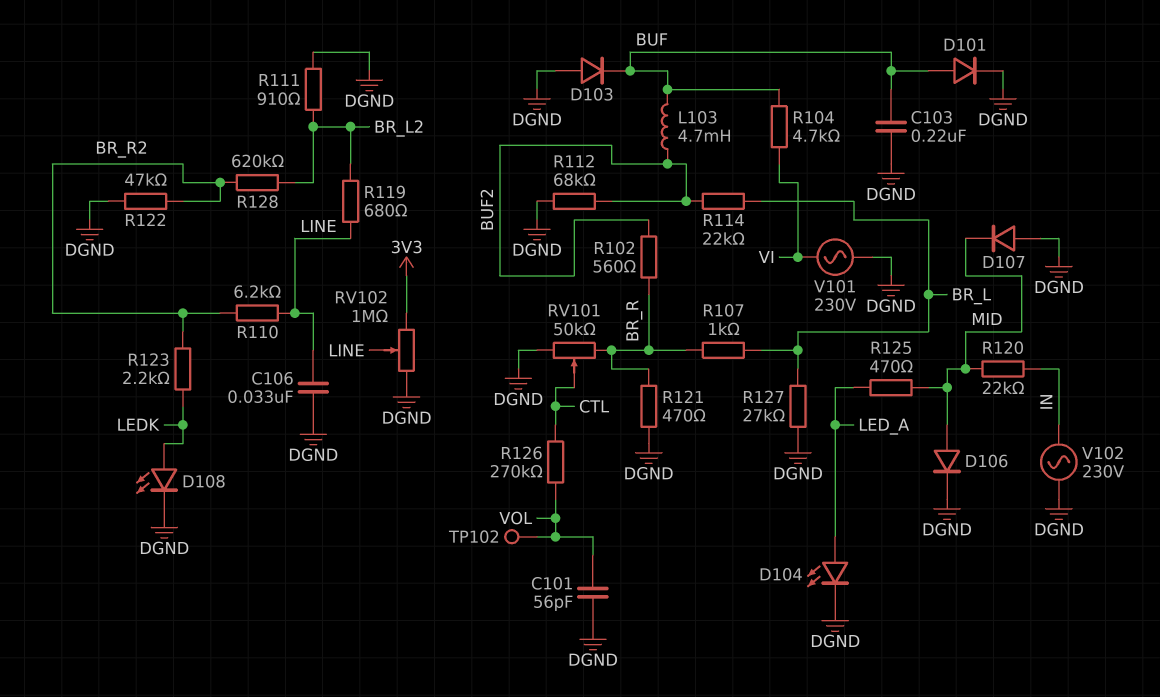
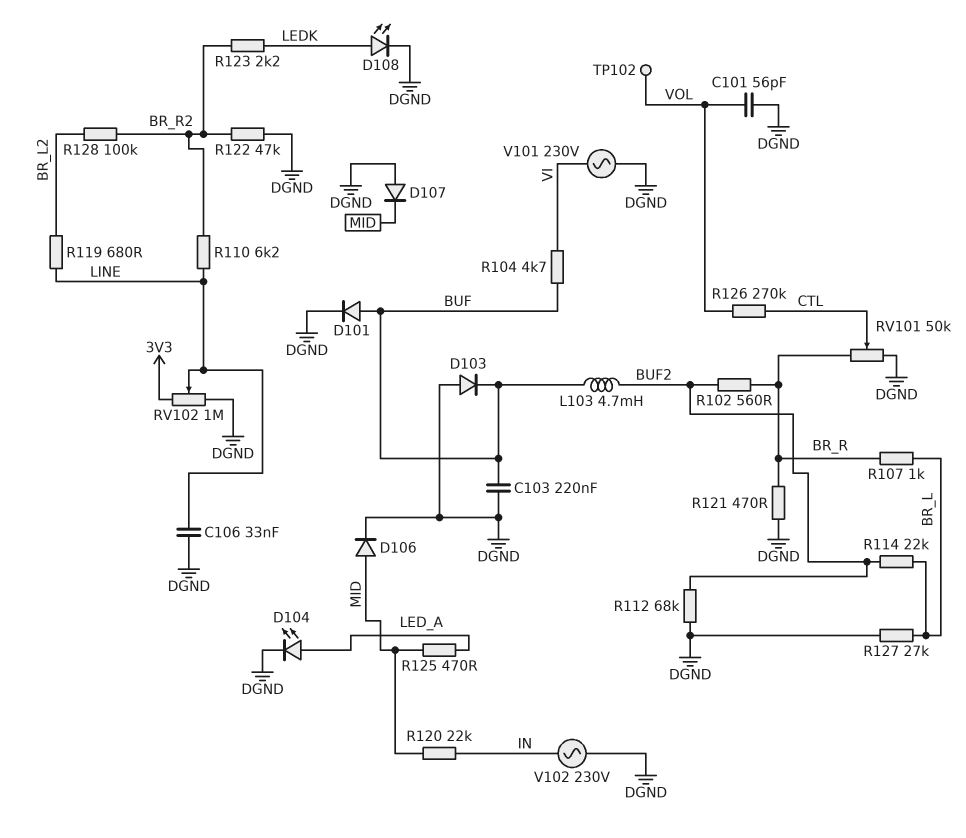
R111: 910 (BR_L2, DGND) -> none
R128: 620k (BR_L2, BR_R2) -> 100k (BR_L2, BR_R2)

